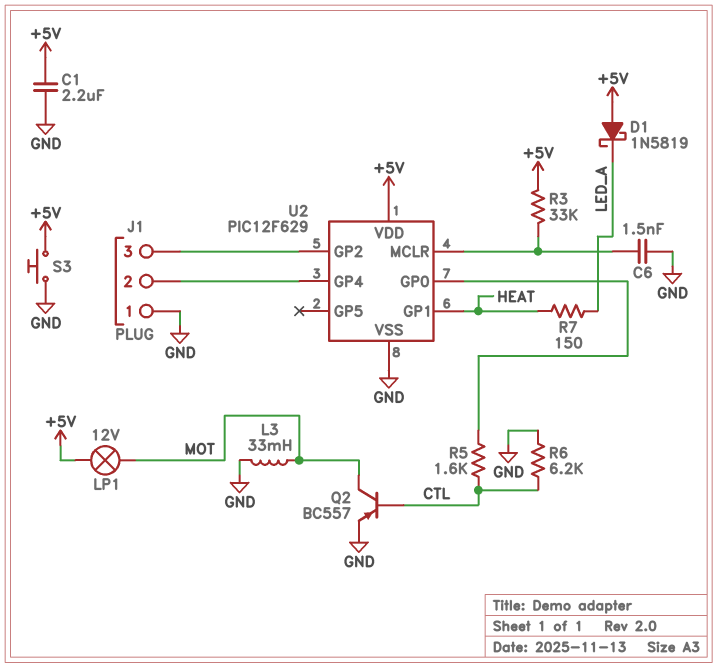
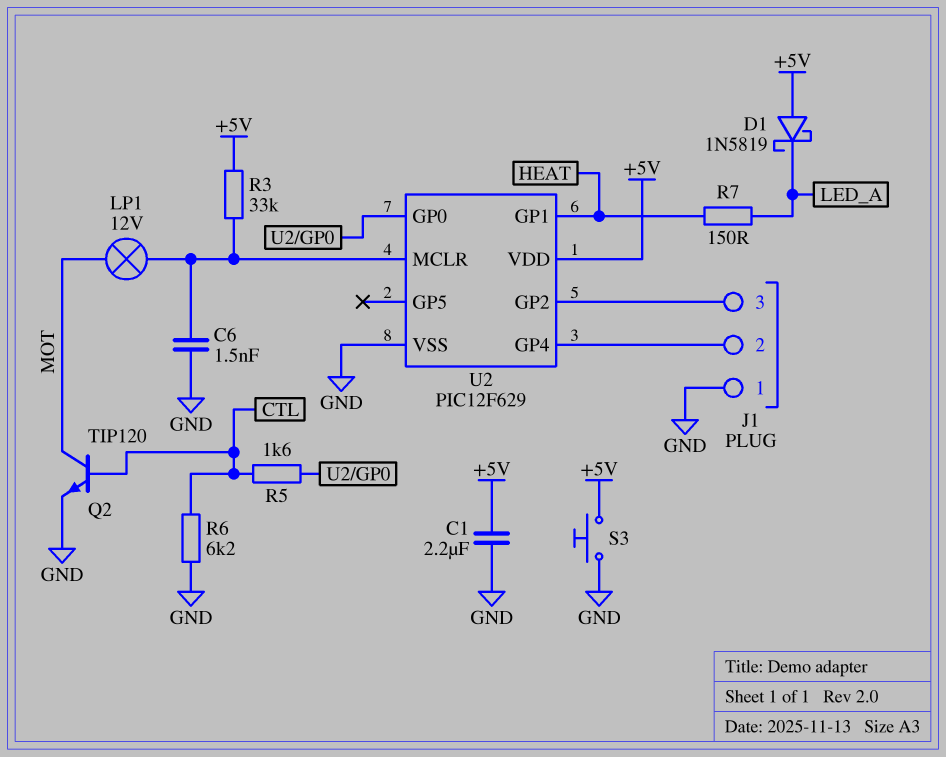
L3: 33mH (GND, MOT) -> none
LP1: lamp 12V (+5V, MOT) -> lamp 12V (MOT, U2/MCLR)
Q2: PNP BC557 (B CTL, C MOT, E GND) -> NPN TIP120 (B CTL, C MOT, E GND)

